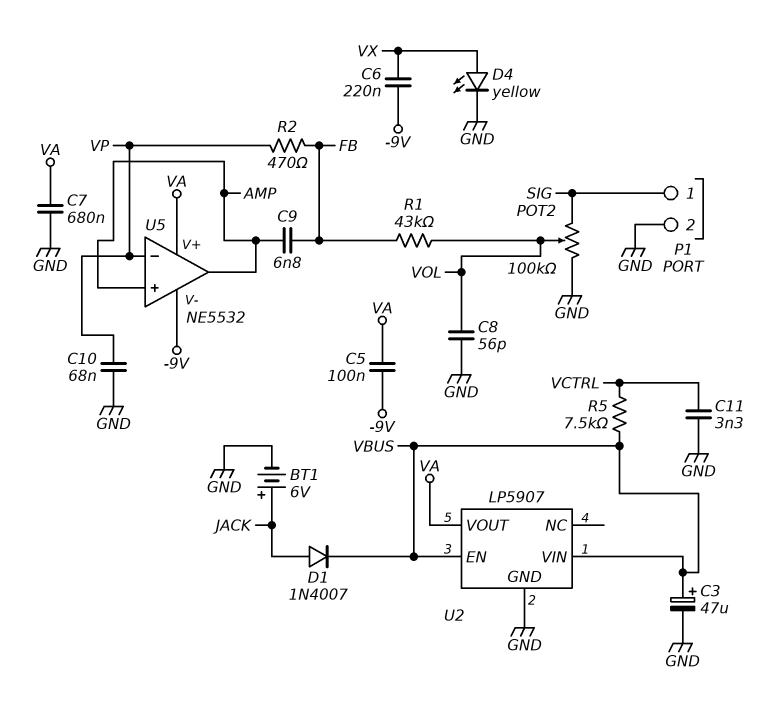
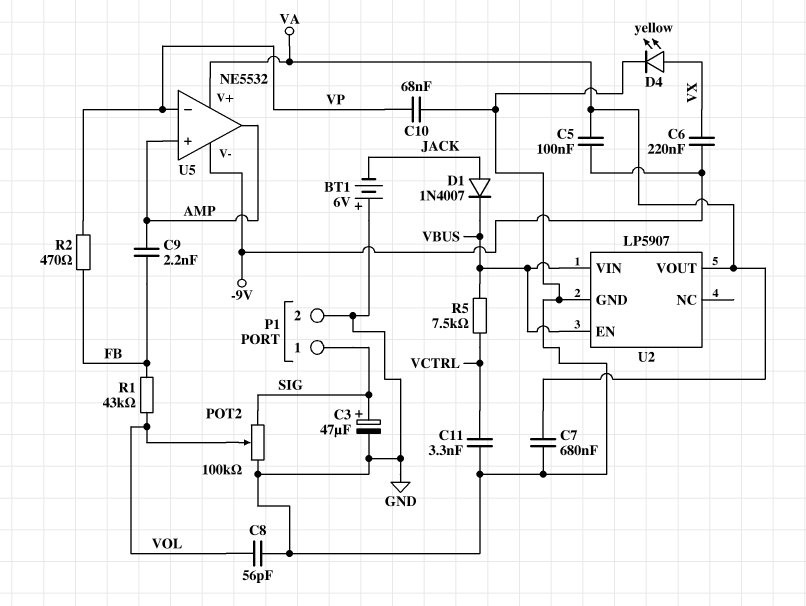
BT1: 6V (plus JACK, minus GND) -> 6V (plus GND, minus JACK)
C3: 47uF (plus VBUS, minus GND) -> 47uF (plus SIG, minus GND)
C9: 6.8nF (AMP, FB) -> 2.2nF (AMP, FB)

